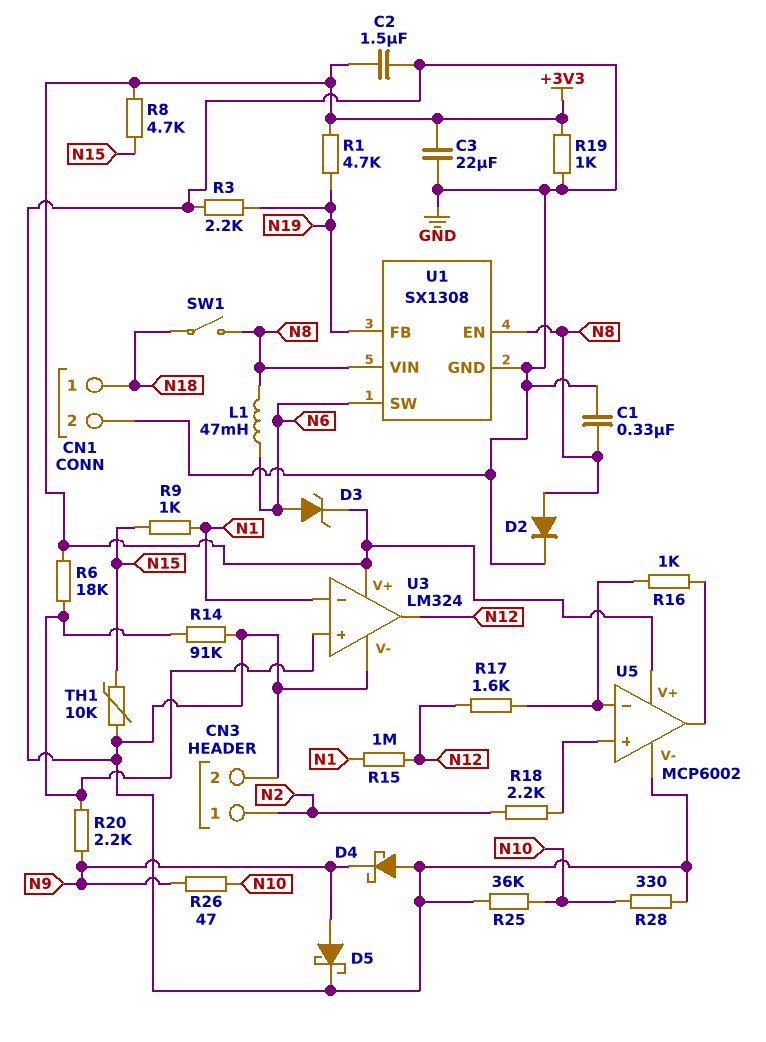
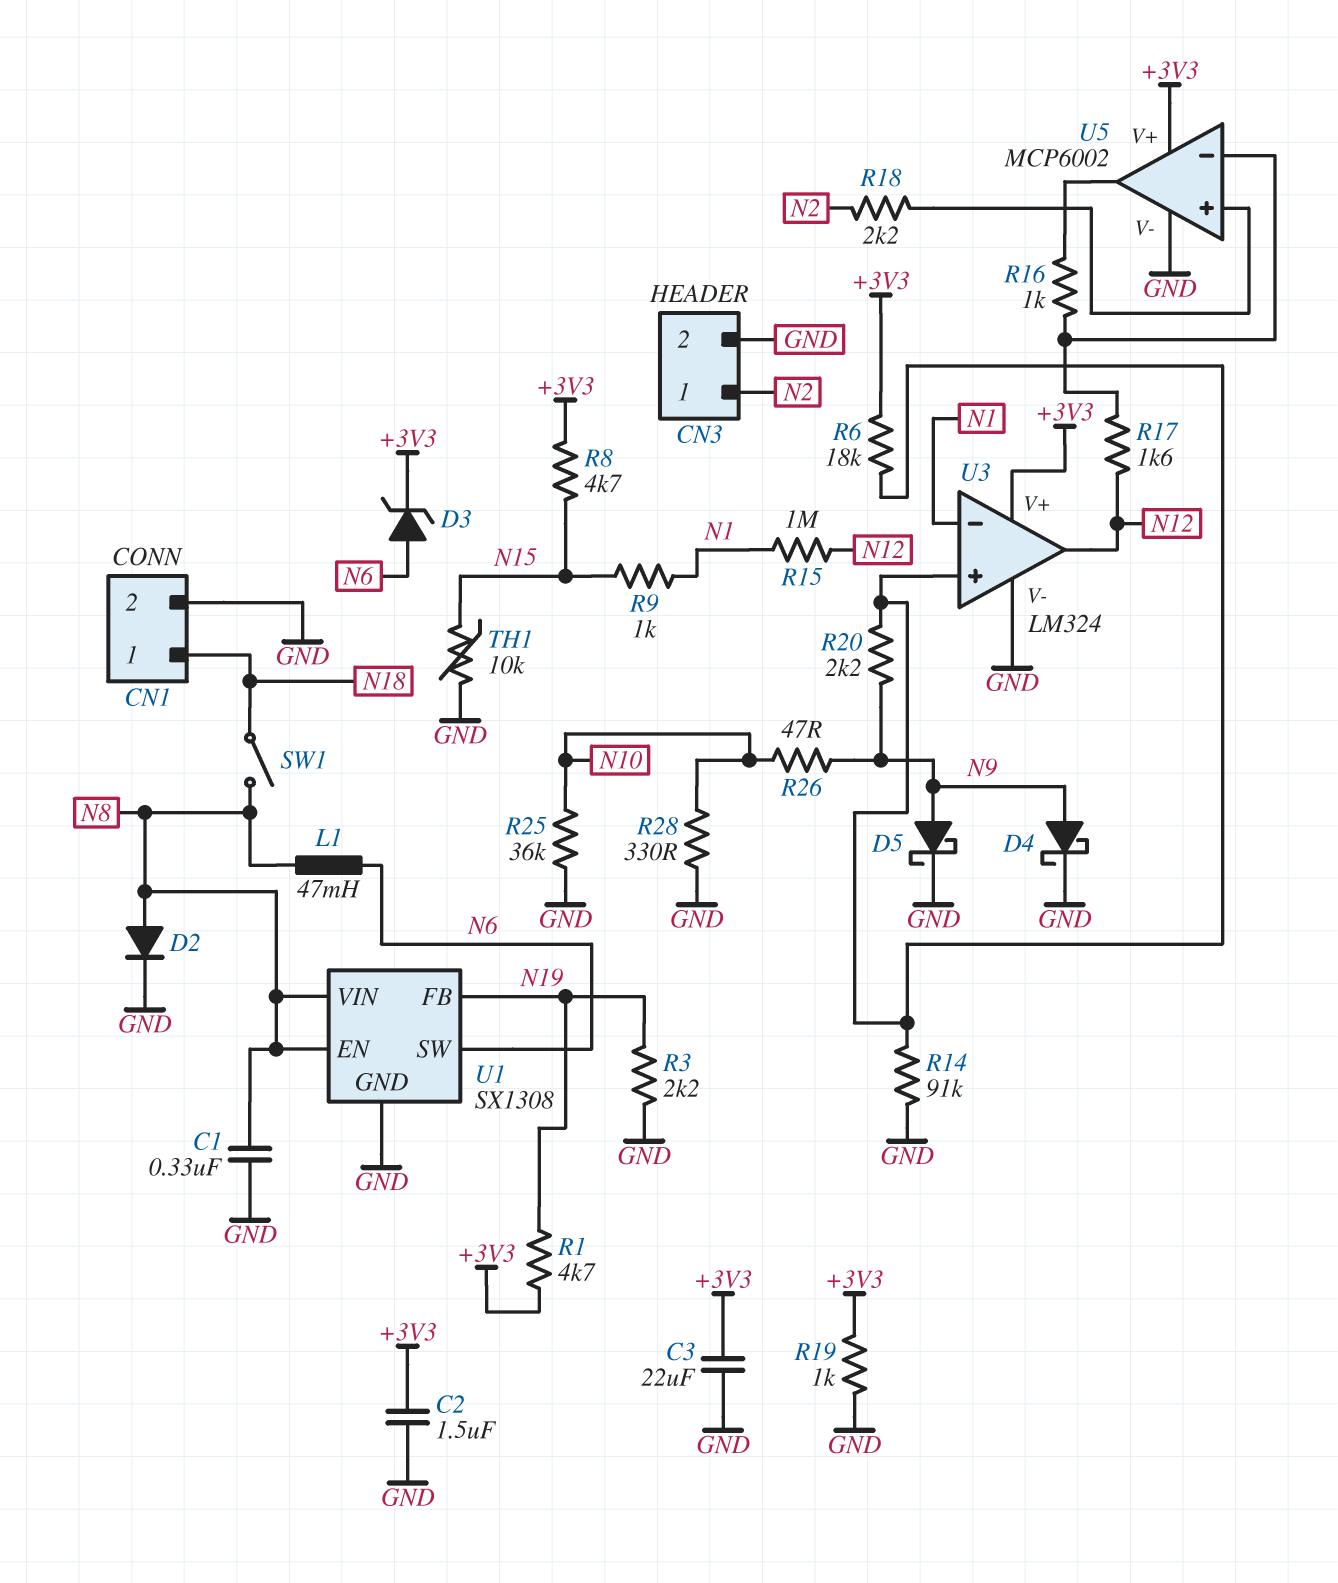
D4: schottky (A GND, K N9) -> schottky (A N9, K GND)

